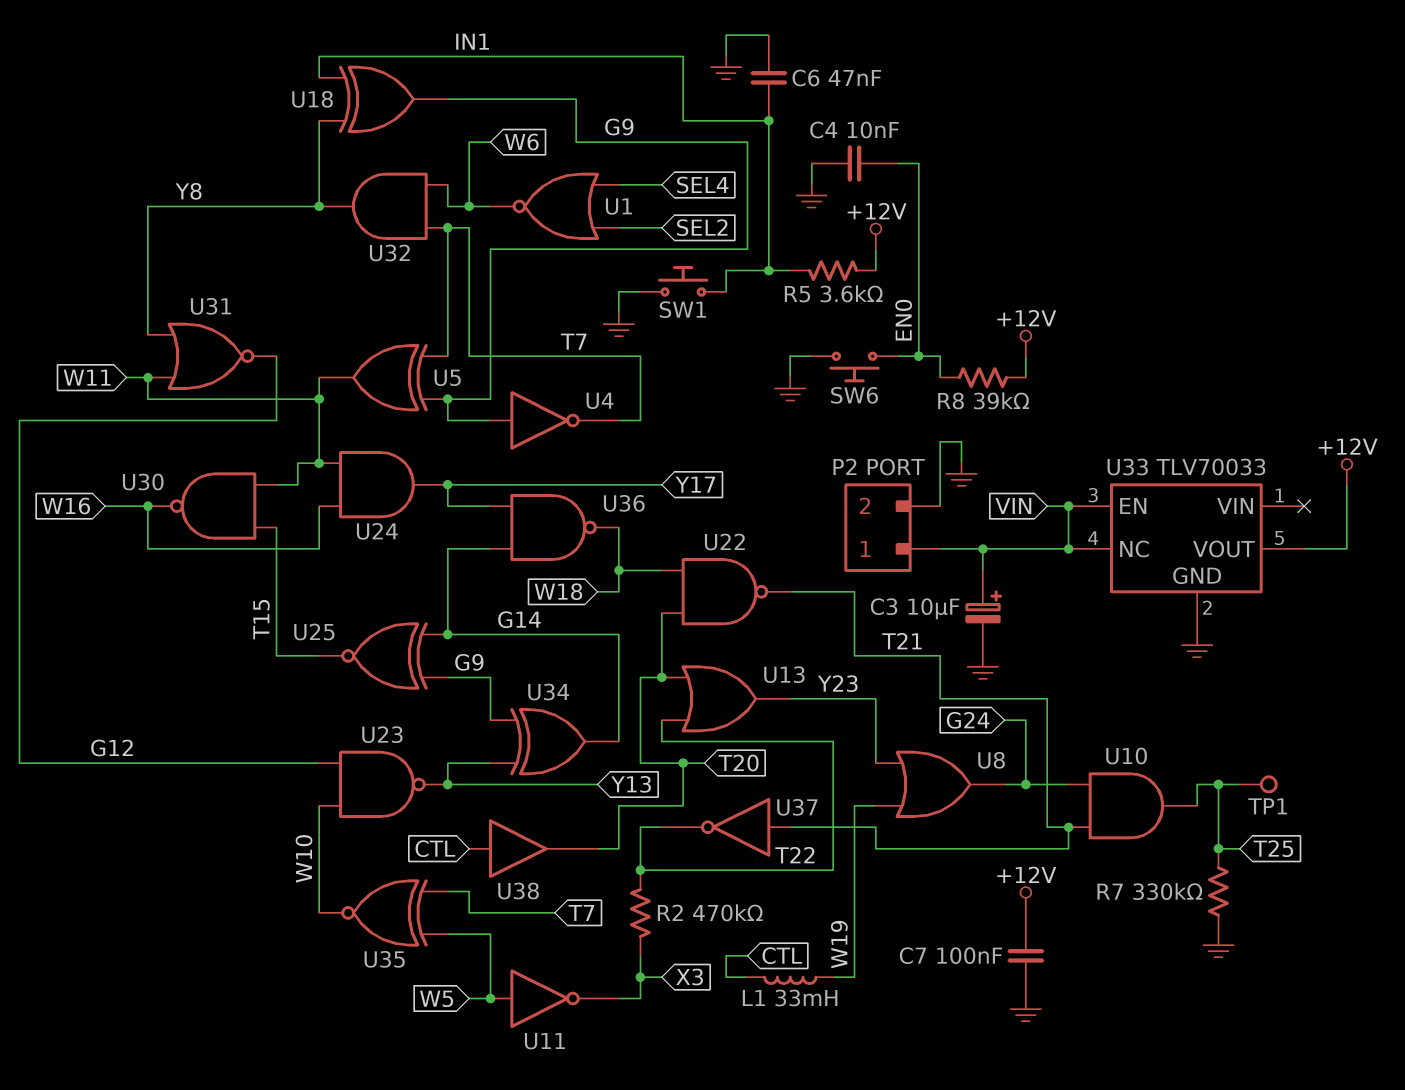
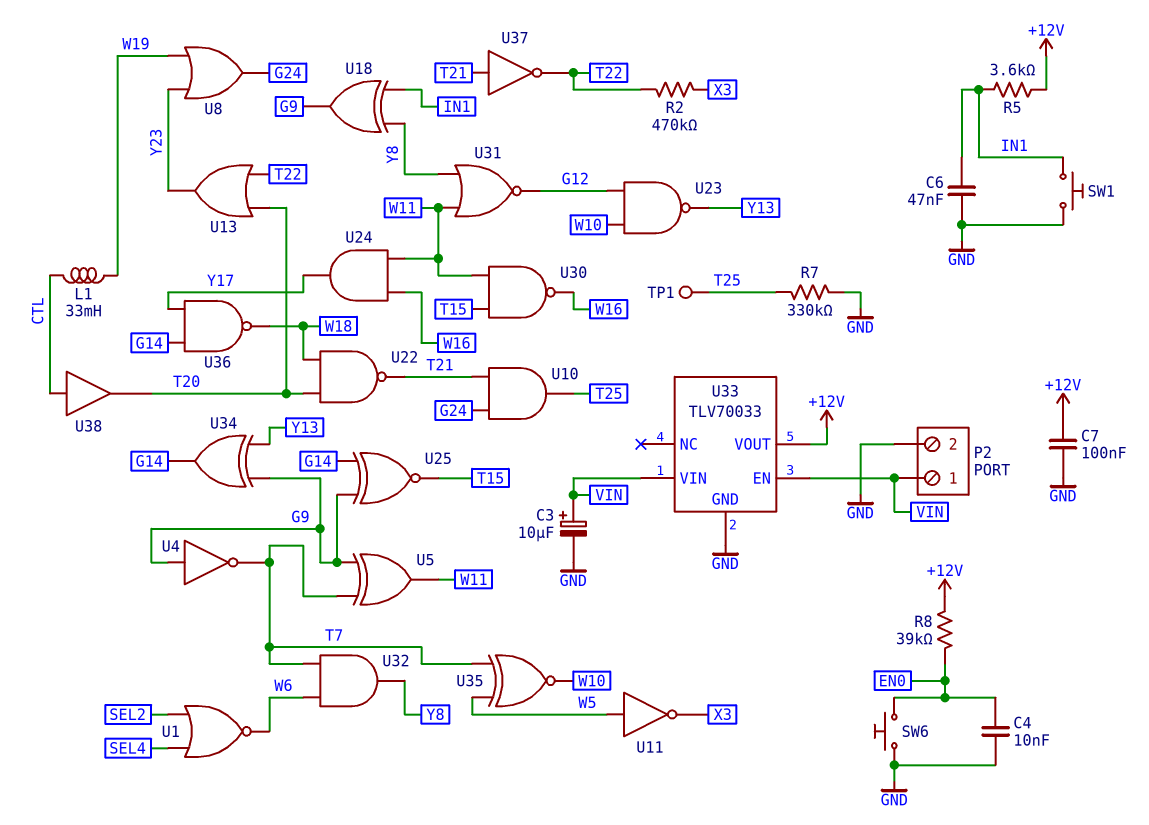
U33 pin NC: VIN -> none
U33 pin VIN: none -> VIN

